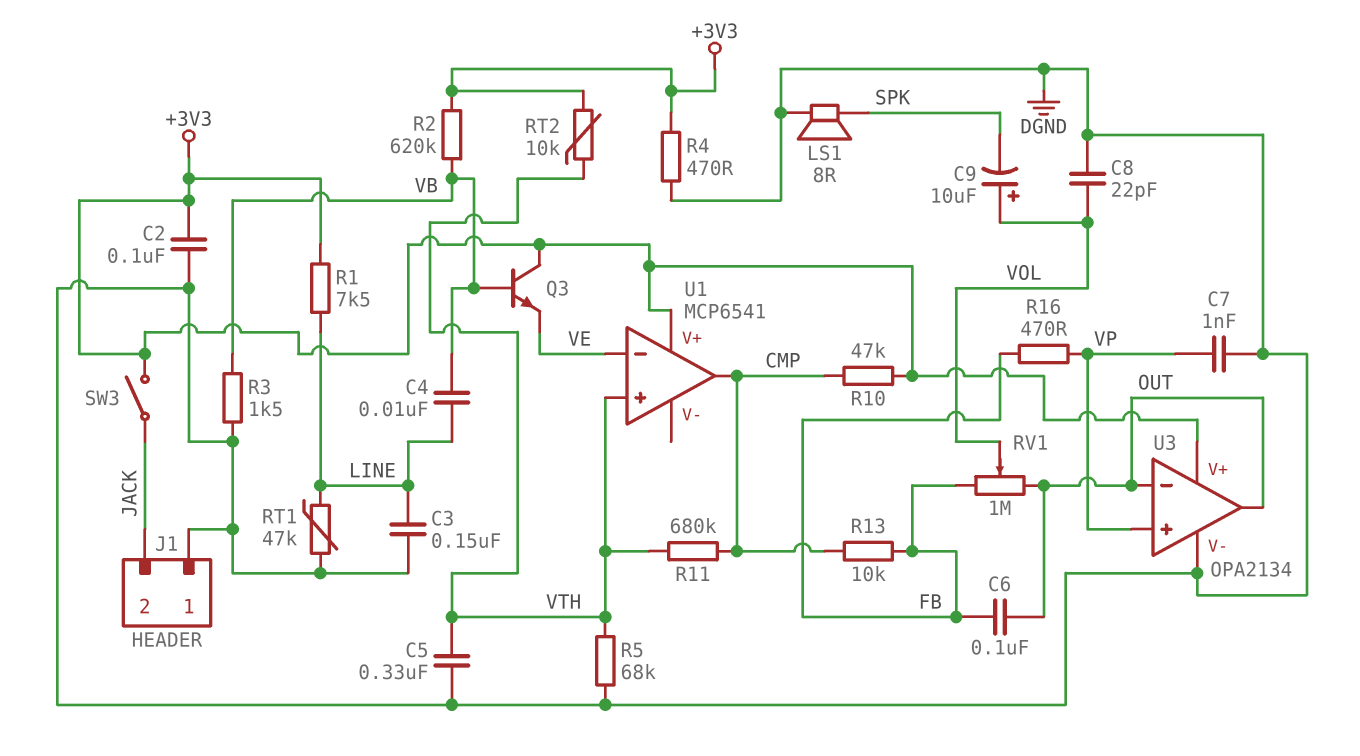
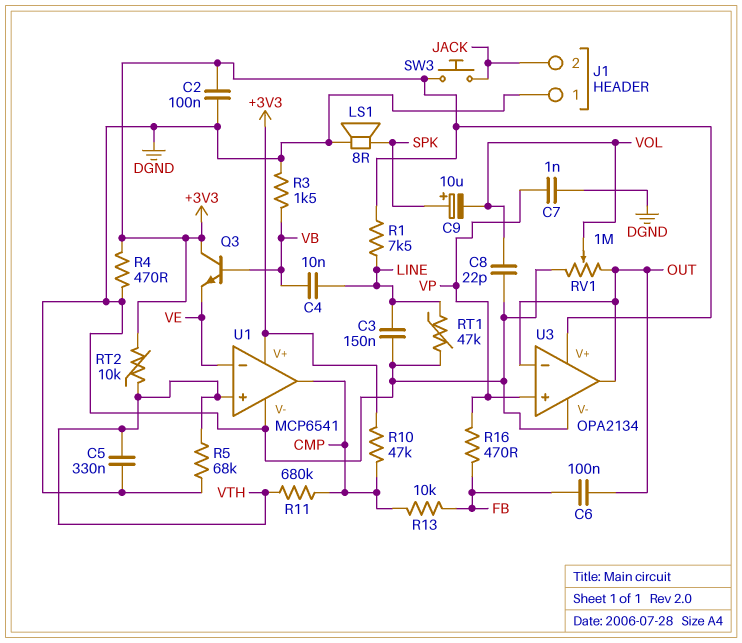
C9: 10uF (plus VOL, minus SPK) -> 10uF (plus SPK, minus VOL)
R2: 620k (+3V3, VB) -> none
RV1: 1M (FB, OUT, wiper VOL) -> 1M (DGND, OUT, wiper VOL)
SW3: switch (+3V3, JACK) -> button (+3V3, JACK)
U1 pin V-: none -> DGND

